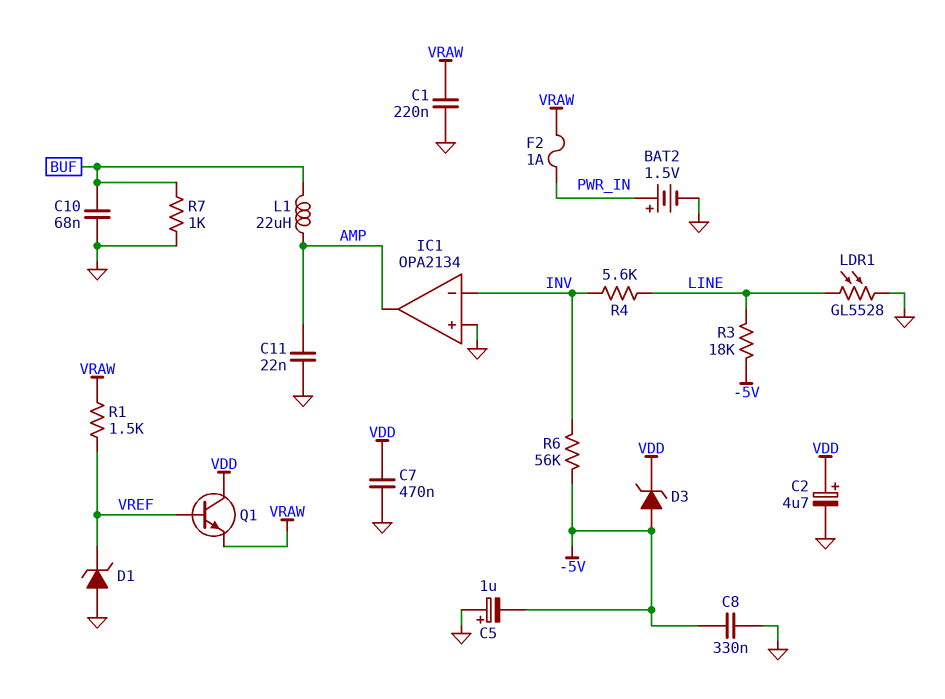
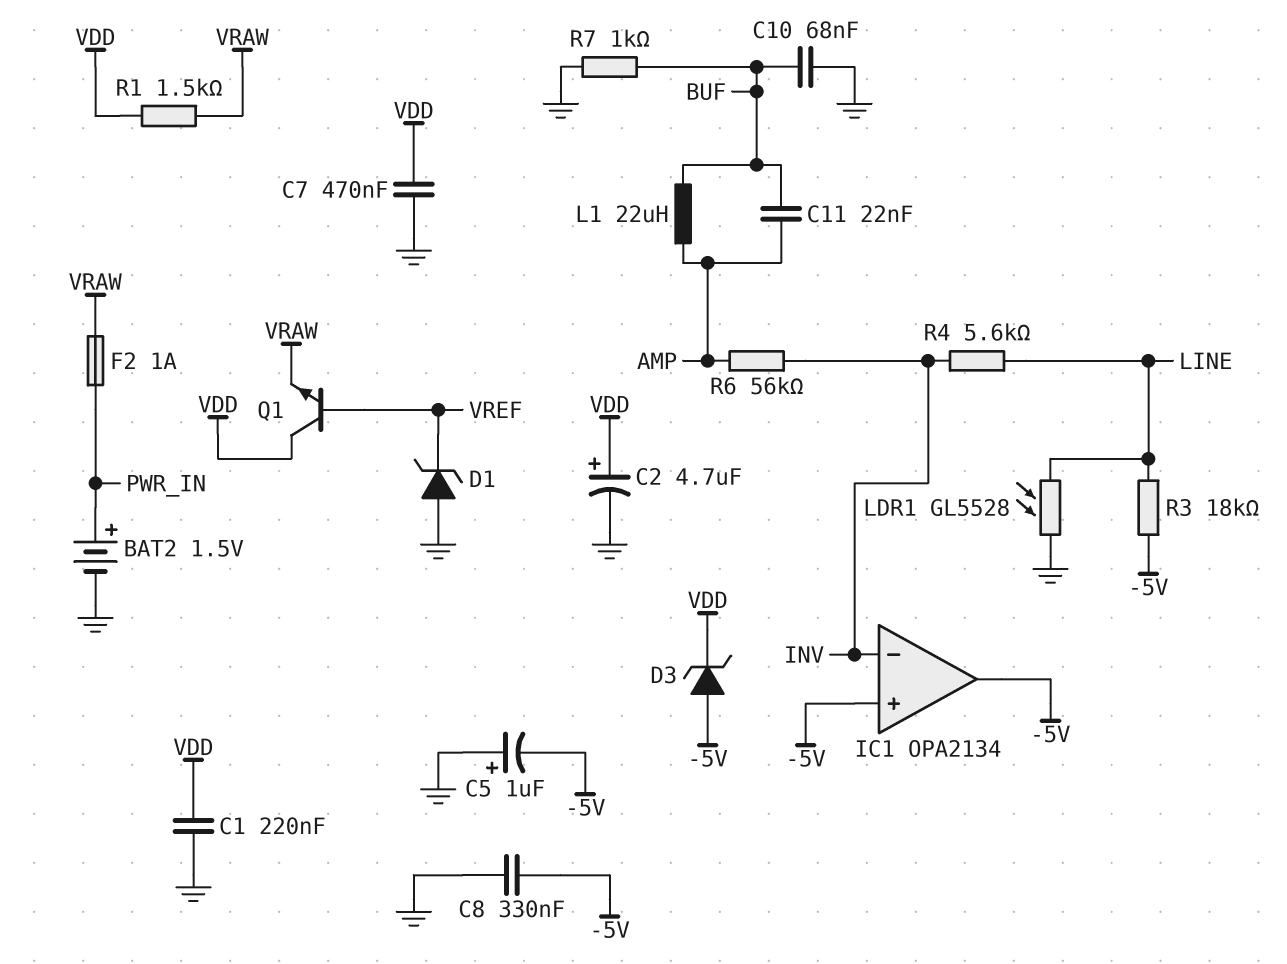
C1: 220nF (GND, VRAW) -> 220nF (GND, VDD)
C11: 22nF (AMP, GND) -> 22nF (AMP, BUF)
IC1 pin in+: GND -> -5V
IC1 pin out: AMP -> -5V
R1: 1.5k (VRAW, VREF) -> 1.5k (VDD, VRAW)
R6: 56k (-5V, INV) -> 56k (AMP, INV)

